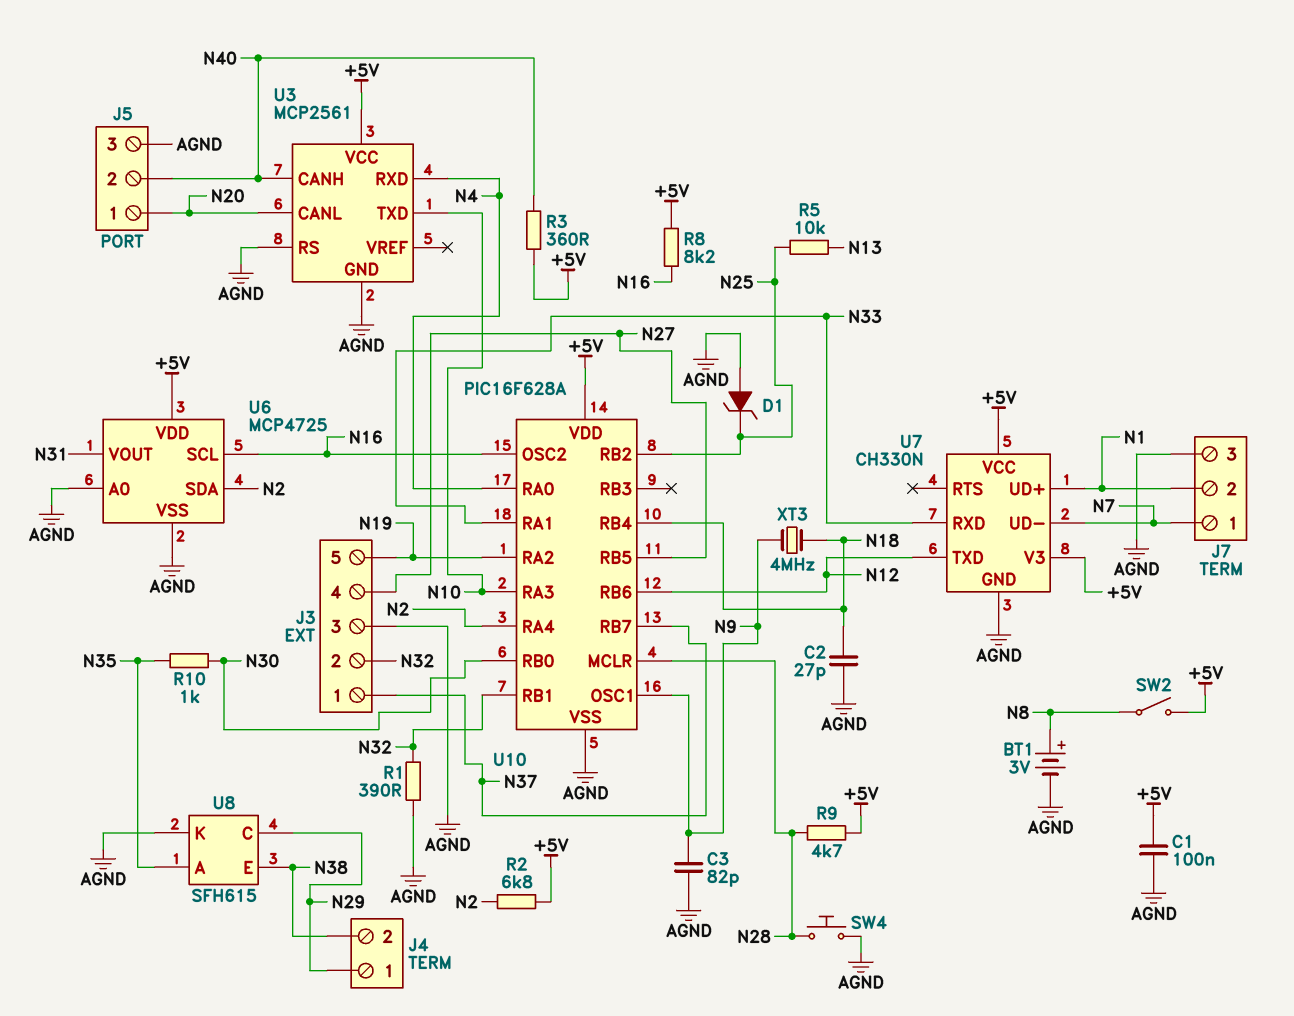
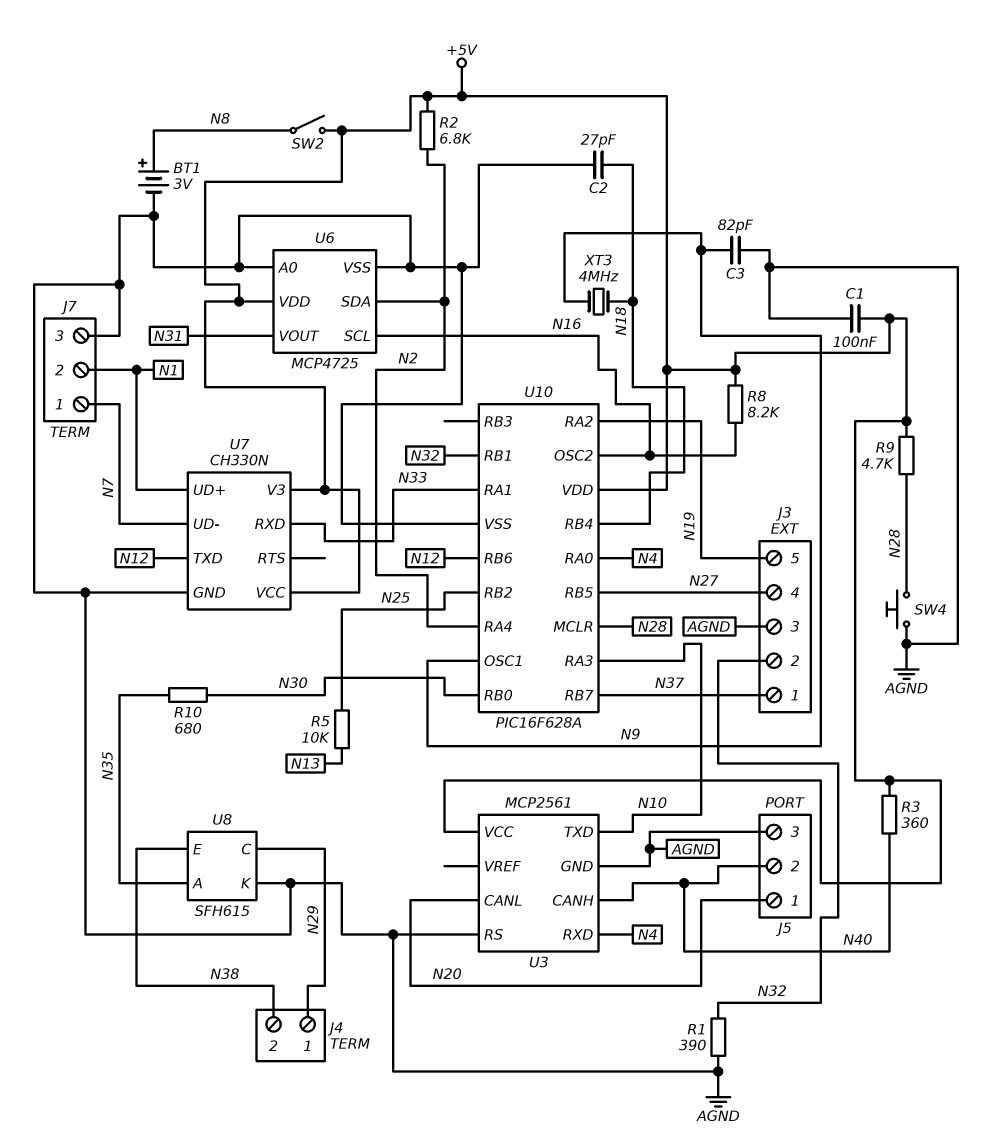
D1: zener (A AGND, K N25) -> none
R10: 1k (N30, N35) -> 680 (N30, N35)

